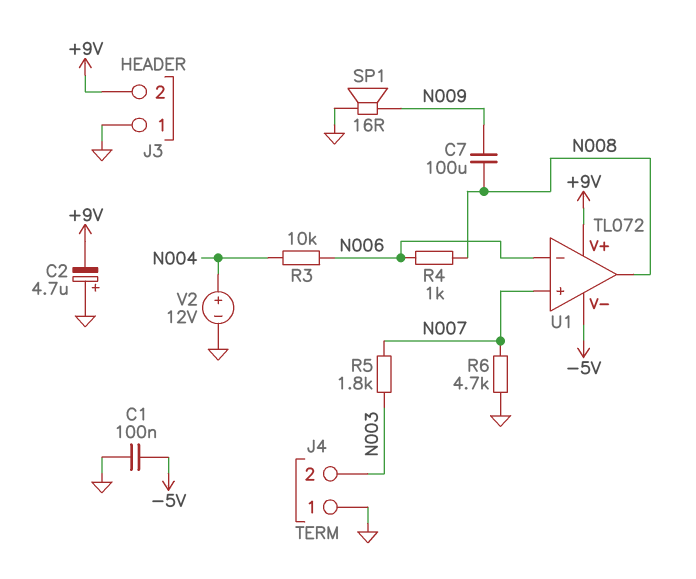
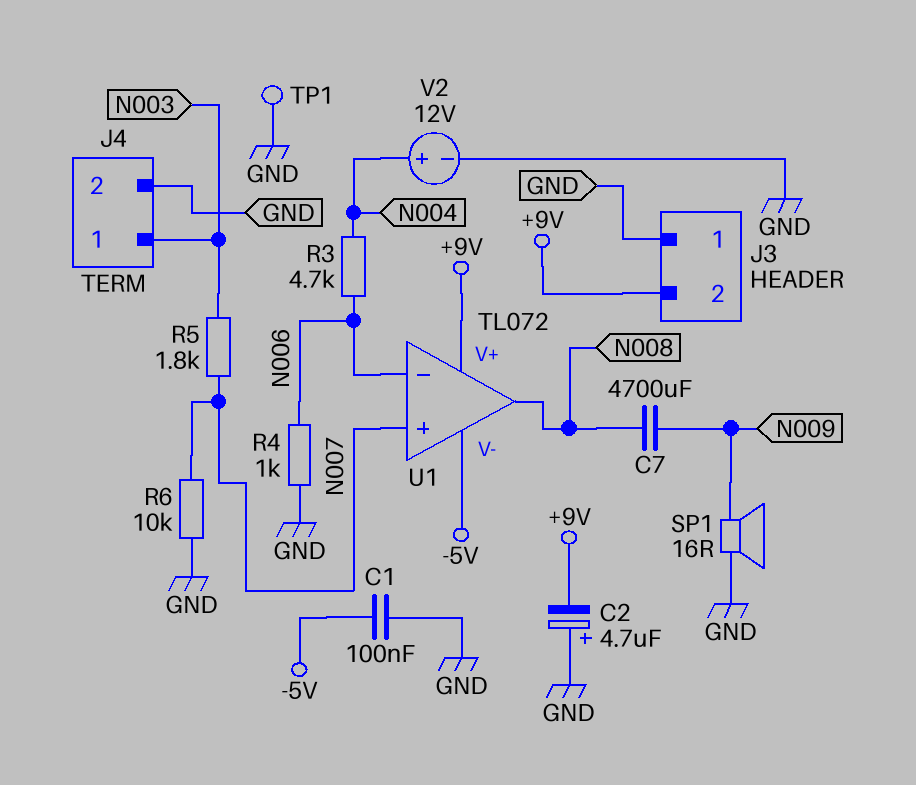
C7: 100uF (N008, N009) -> 4700uF (N008, N009)
J4 pin 1: GND -> N003
J4 pin 2: N003 -> GND
R3: 10k (N004, N006) -> 4.7k (N004, N006)
R4: 1k (N006, N008) -> 1k (GND, N006)
R6: 4.7k (GND, N007) -> 10k (GND, N007)
TP1: none -> test point (GND)

